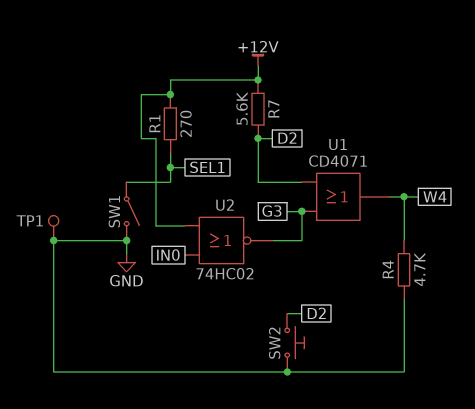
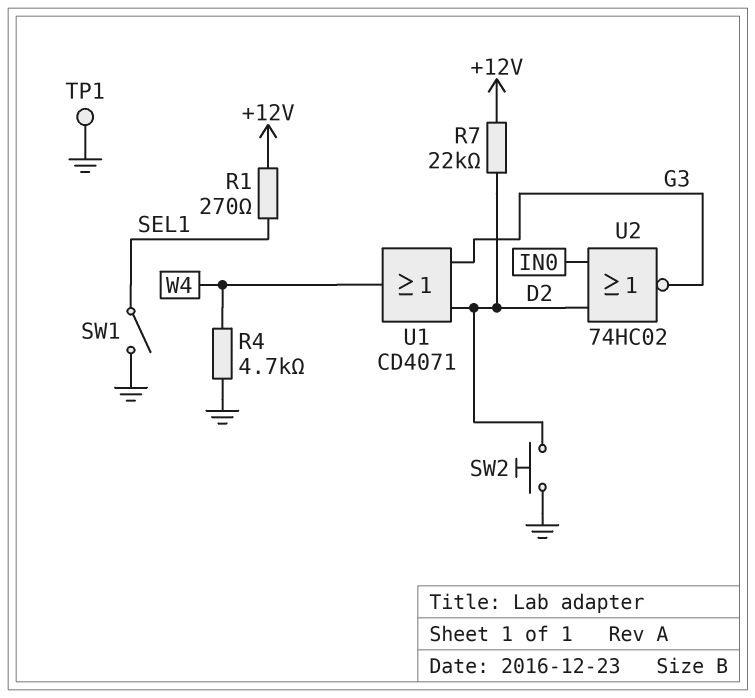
R7: 5.6k (+12V, D2) -> 22k (+12V, D2)
U2: NOR 74HC02 (in +12V, in IN0, out G3) -> NOR 74HC02 (in D2, in IN0, out G3)

